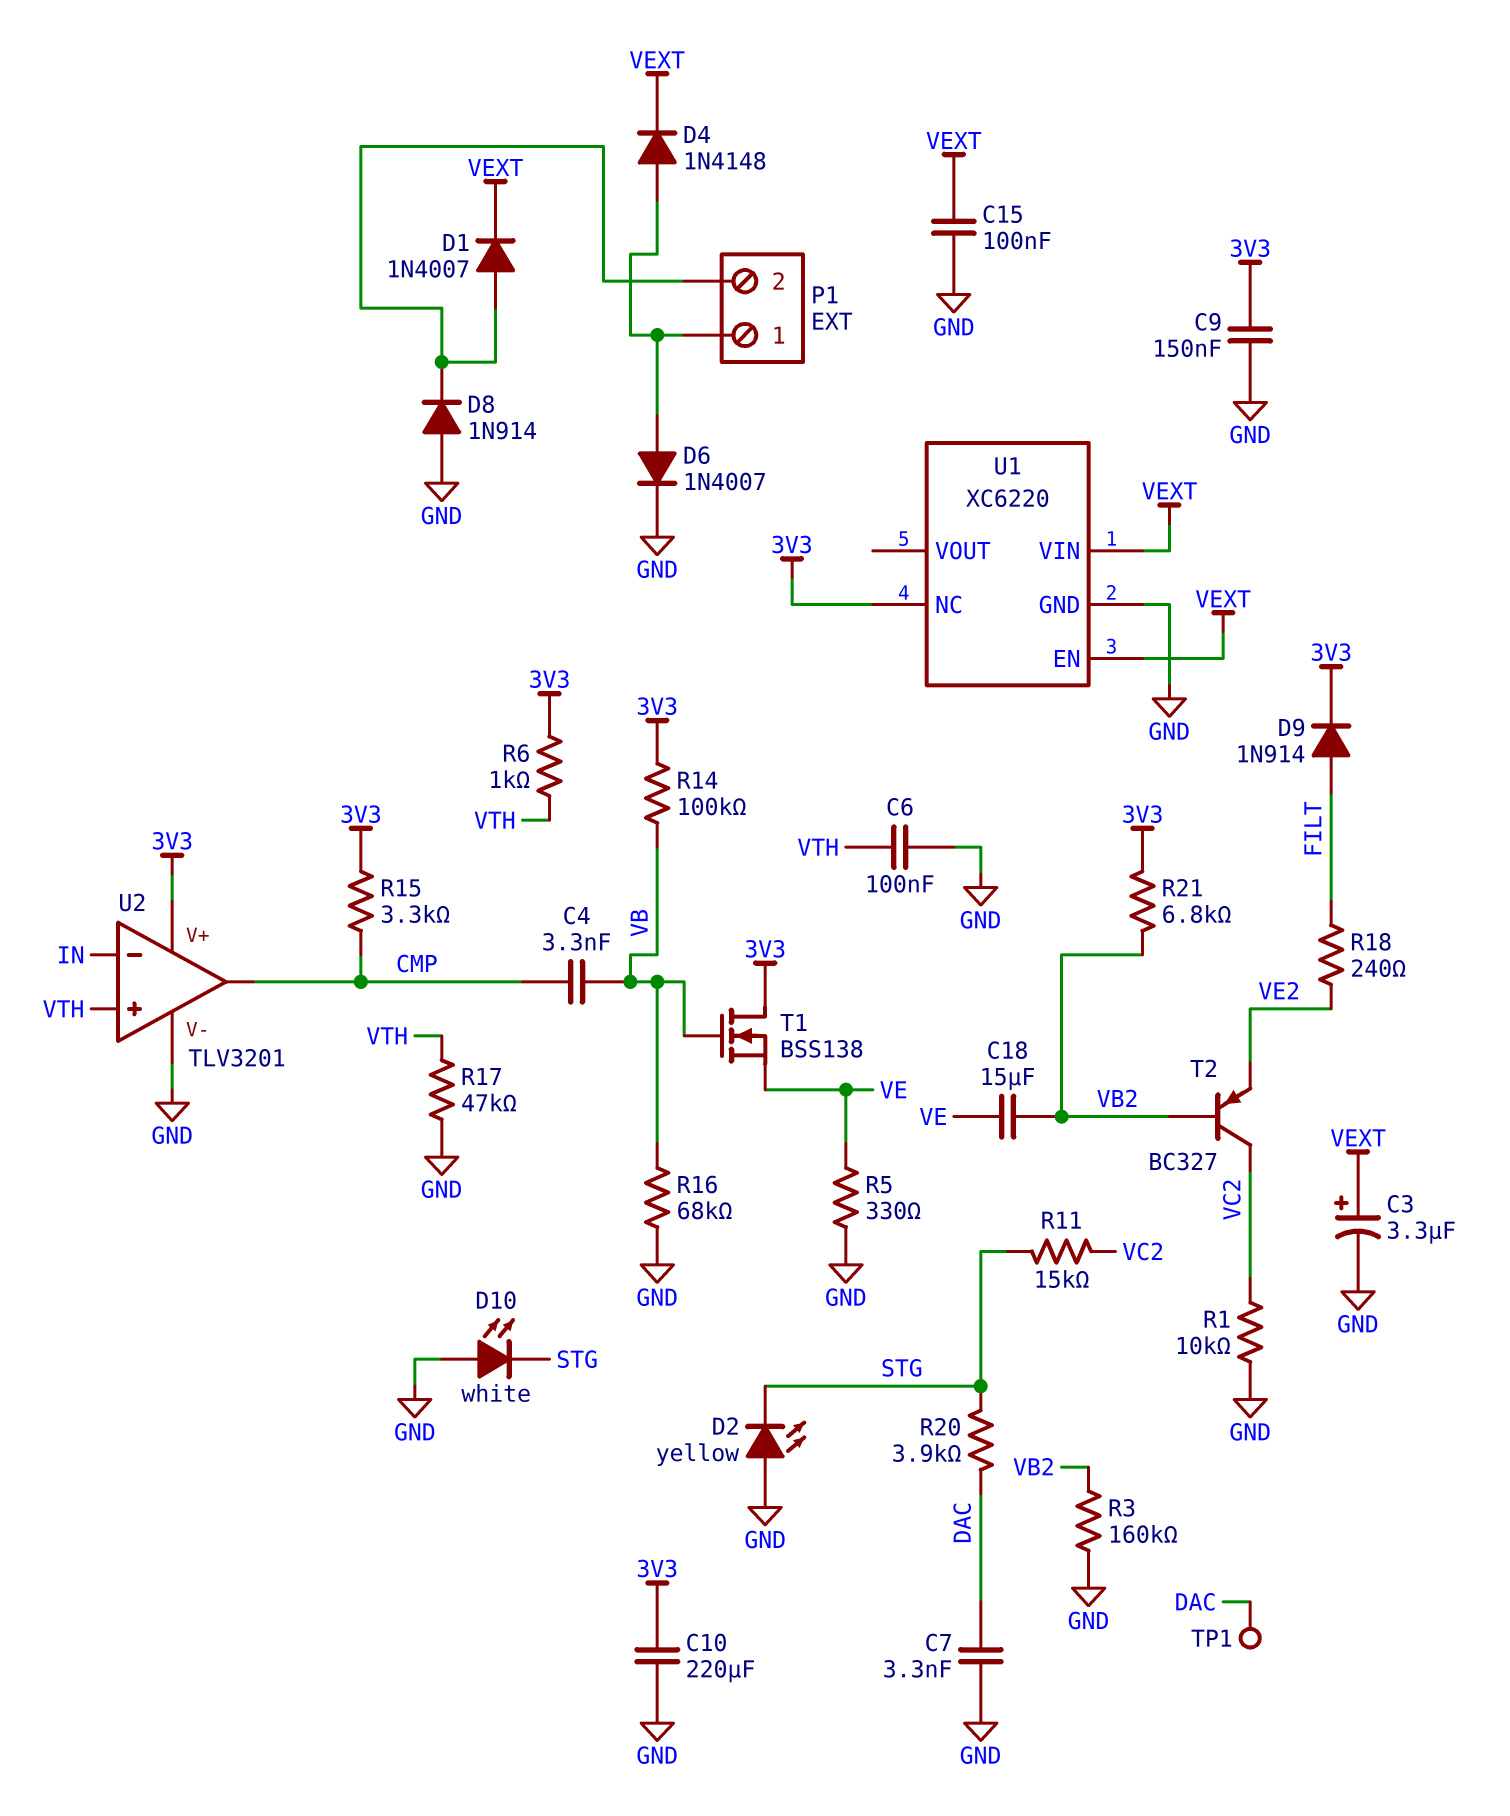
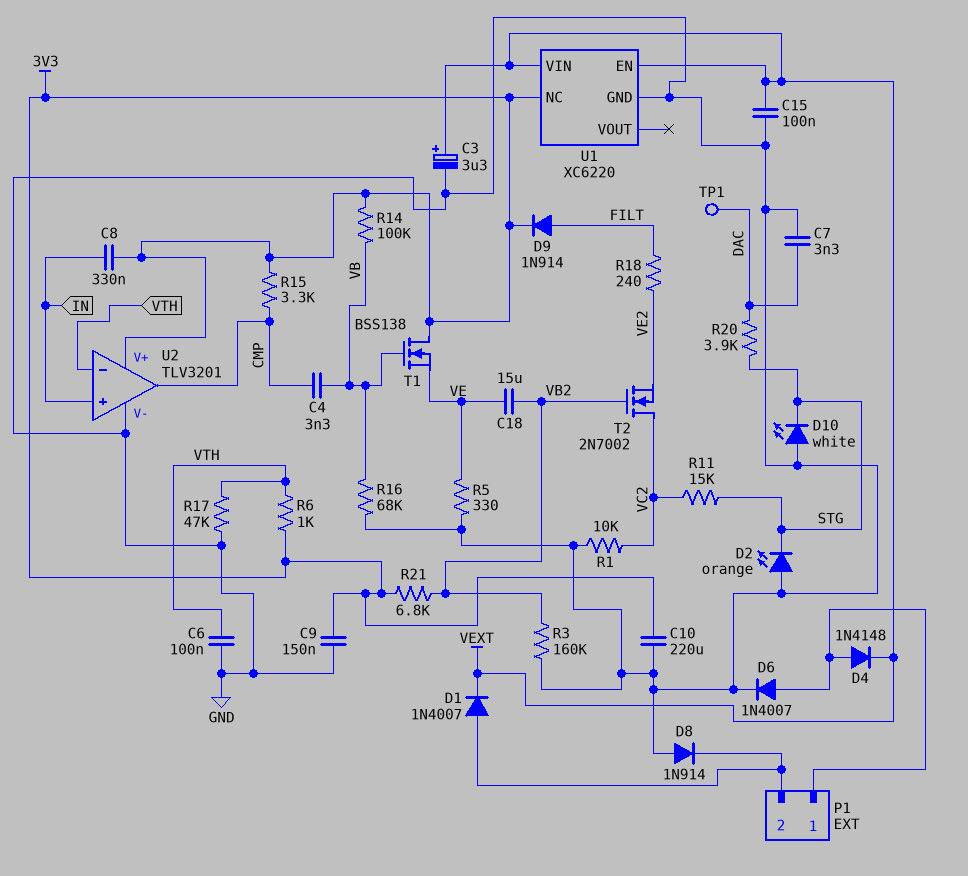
C8: none -> 330nF (3V3, IN)
D2: LED yellow (A GND, K STG) -> LED orange (A GND, K STG)
T2: PNP BC327 (B VB2, C VC2, E VE2) -> NMOS 2N7002 (G VB2, D VC2, S VE2)
U2 pin in+: VTH -> IN
U2 pin in-: IN -> VTH

